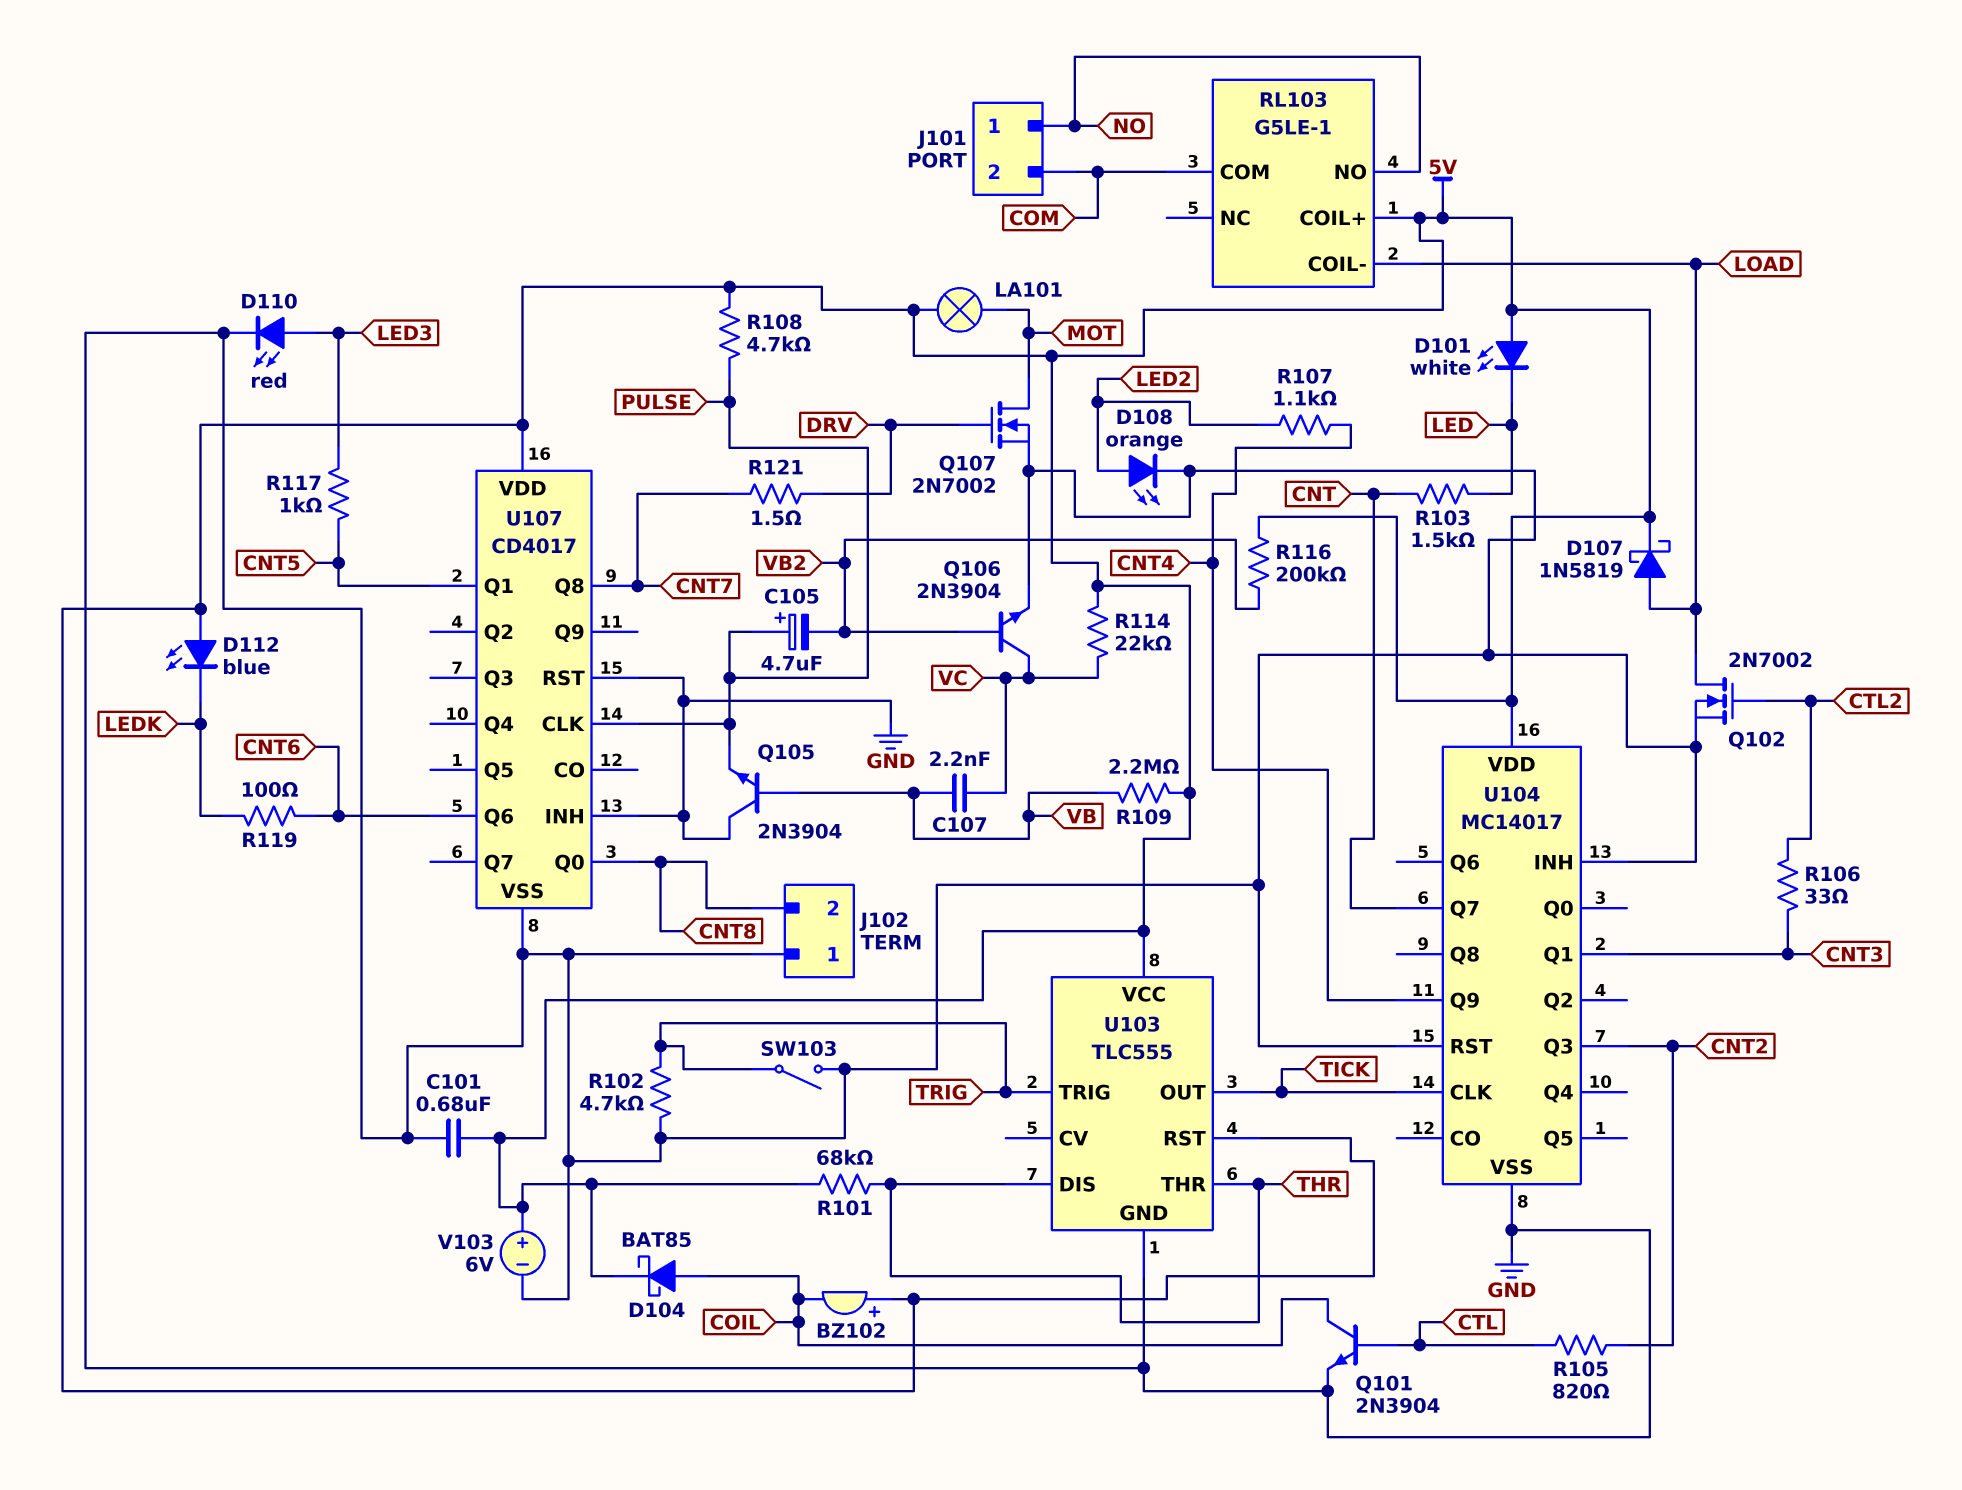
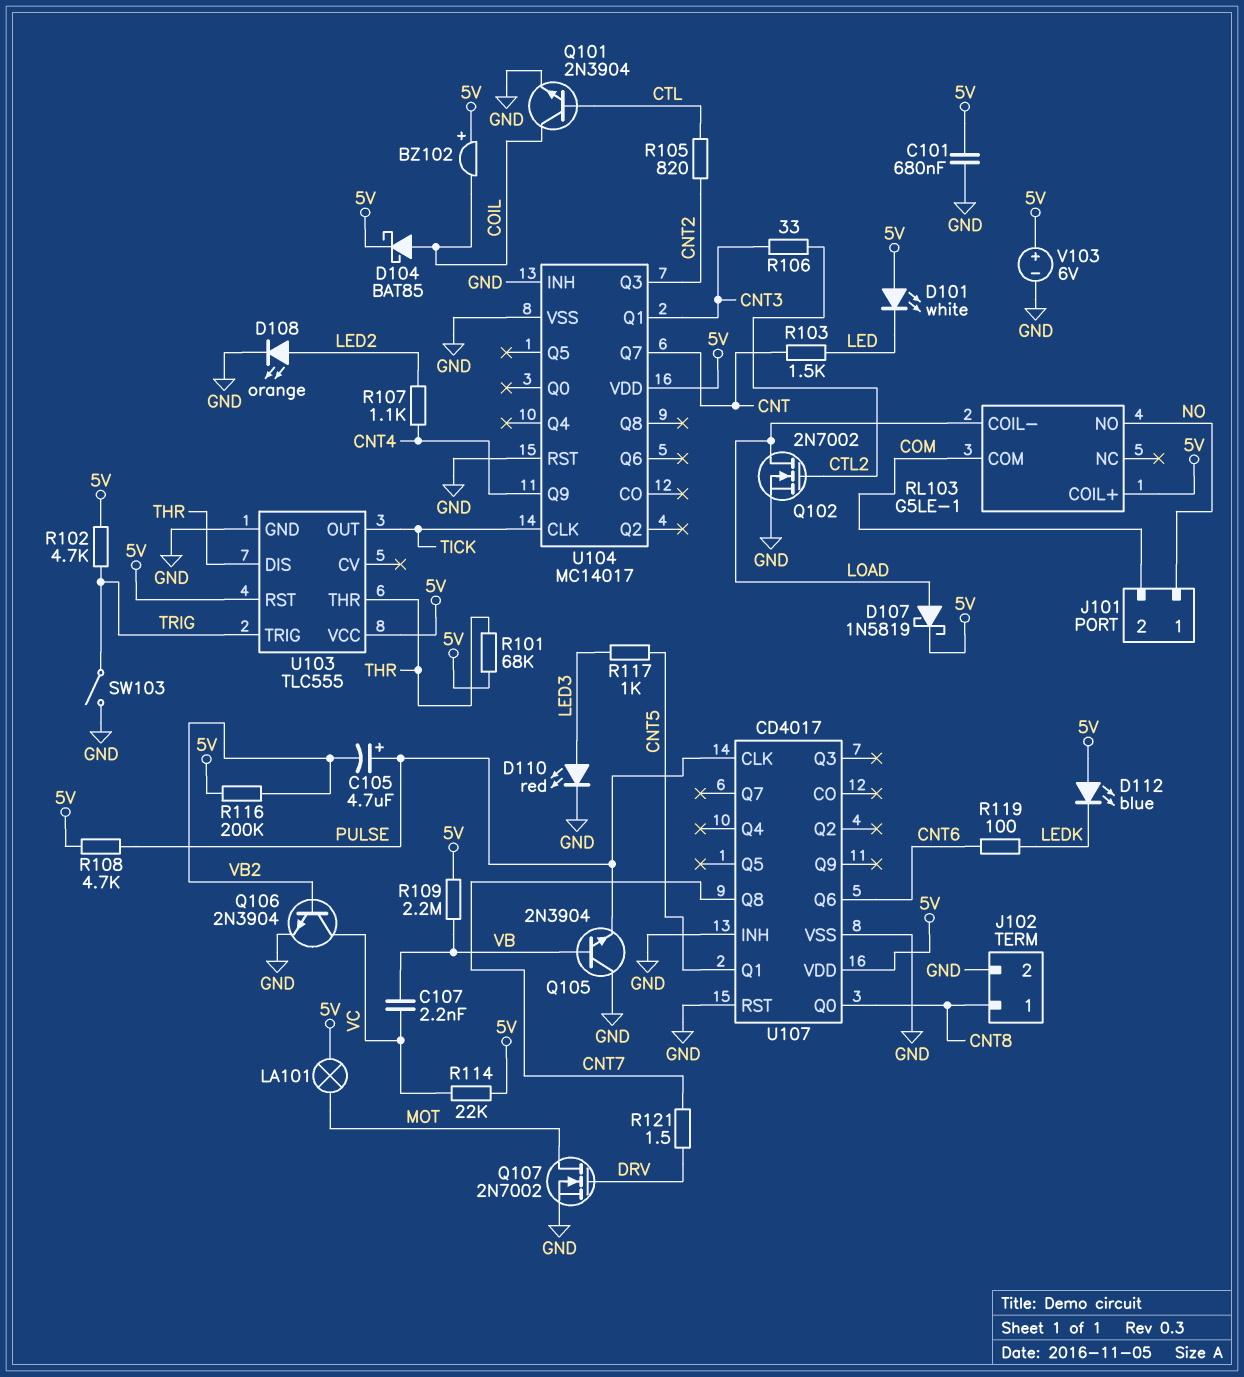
J102 pin 1: GND -> CNT8
J102 pin 2: CNT8 -> GND
R102: 4.7k (GND, TRIG) -> 4.7k (5V, TRIG)

